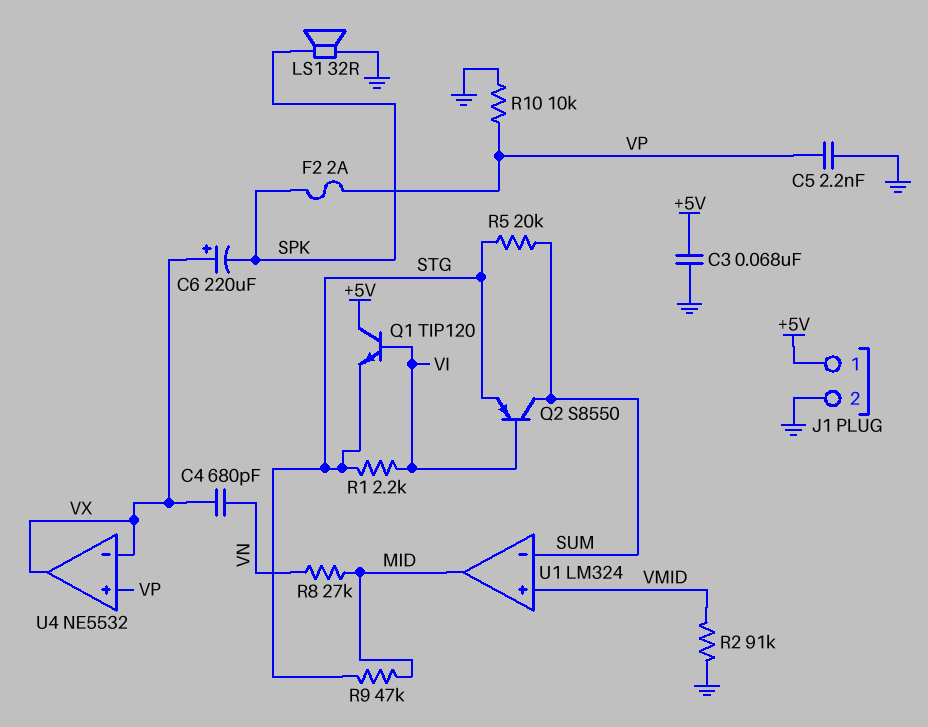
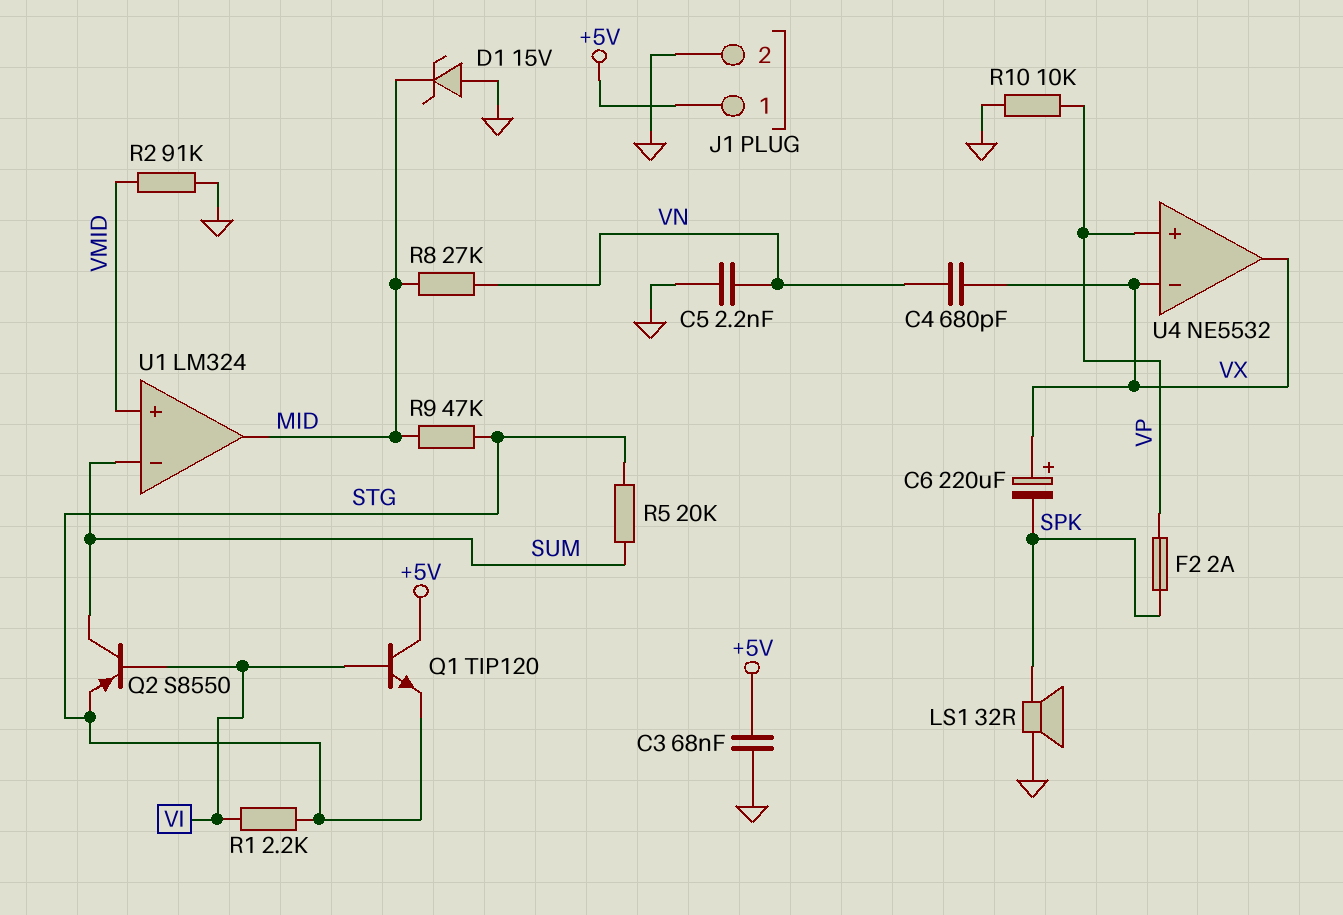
C5: 2.2nF (GND, VP) -> 2.2nF (GND, VN)
D1: none -> zener 15V (A GND, K MID)

